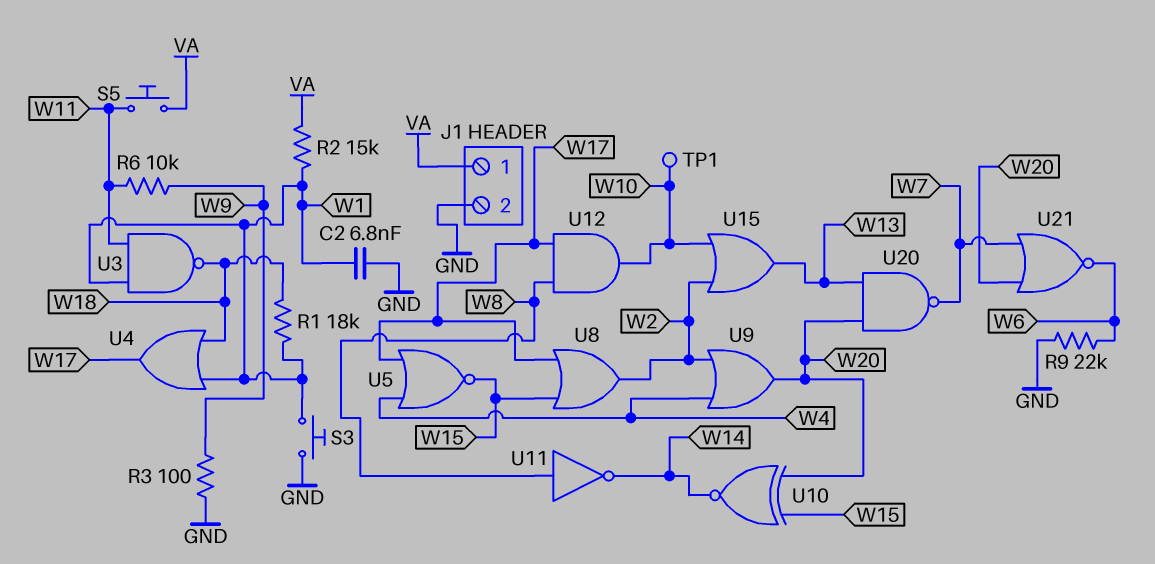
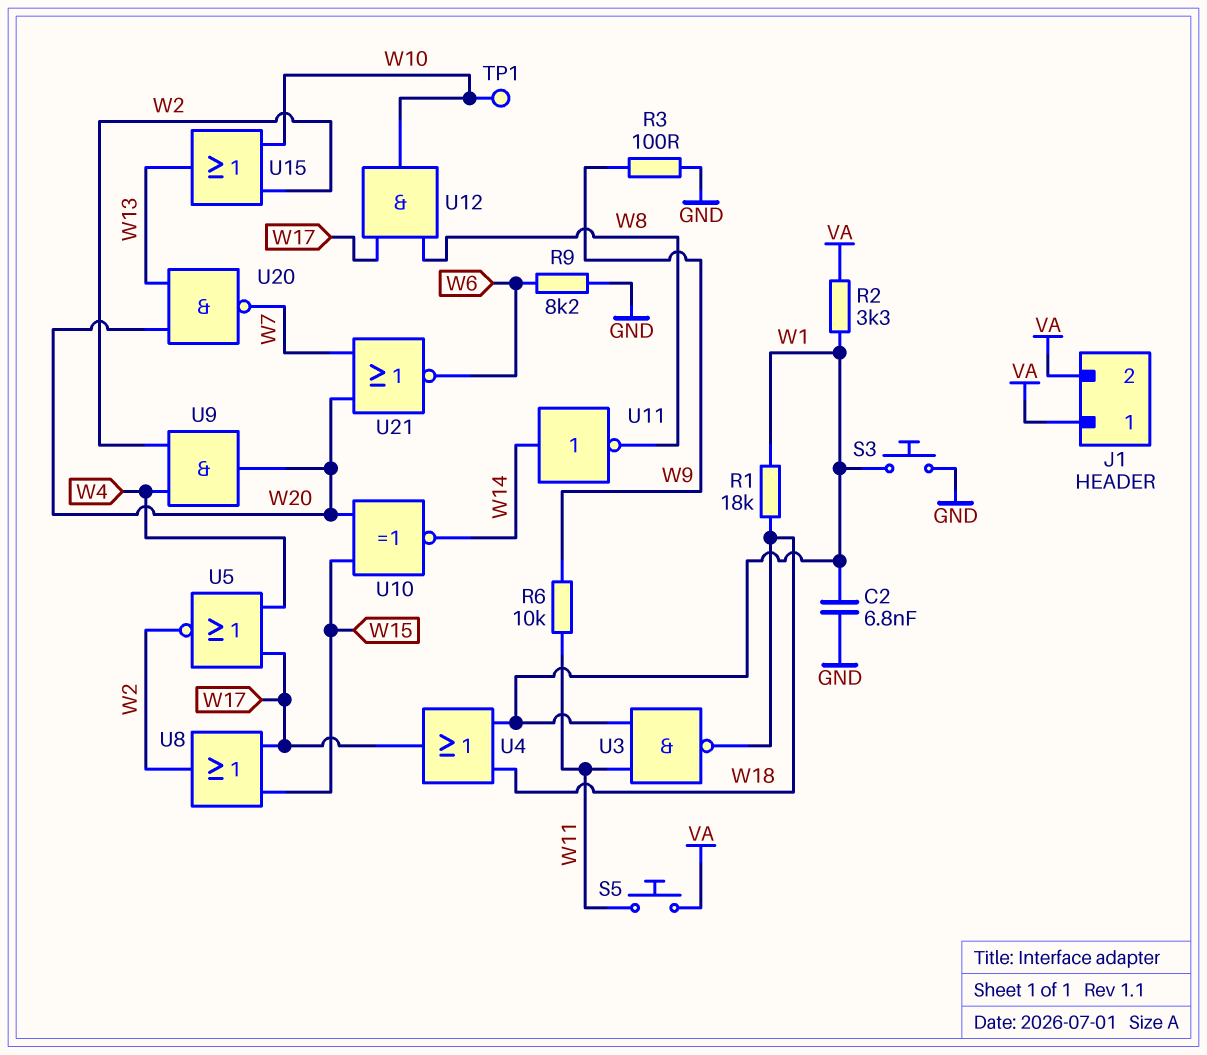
J1 pin 2: GND -> VA
R2: 15k (VA, W1) -> 3.3k (VA, W1)
R9: 22k (GND, W6) -> 8.2k (GND, W6)
U5: NOR (in W4, in W17, out W15) -> NOR (in W4, in W17, out W2)
U9: OR (in W2, in W4, out W20) -> AND (in W2, in W4, out W20)
U11: NOT (in W8, out W14) -> NOT (in W14, out W8)

